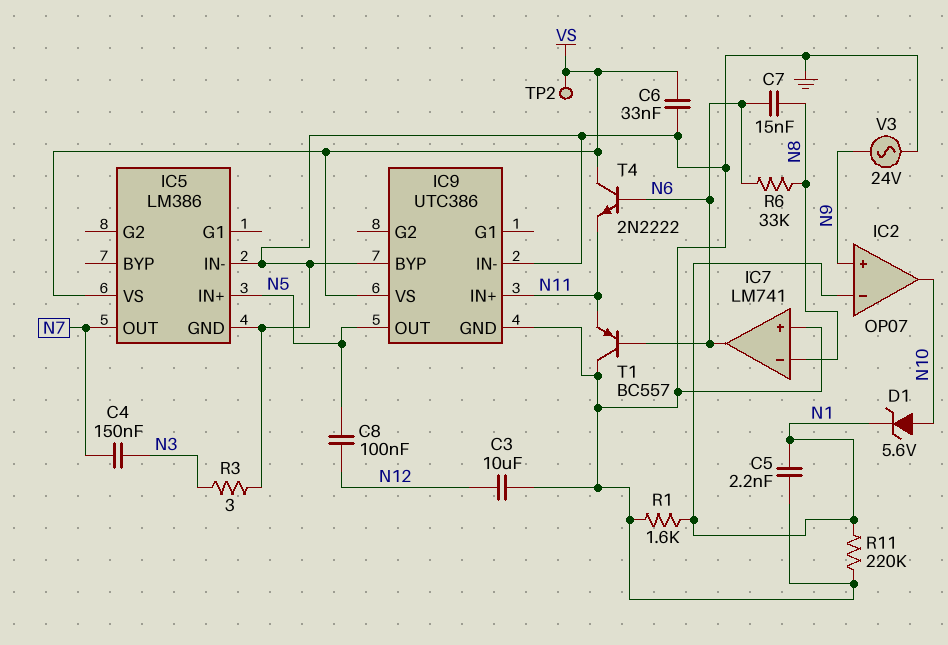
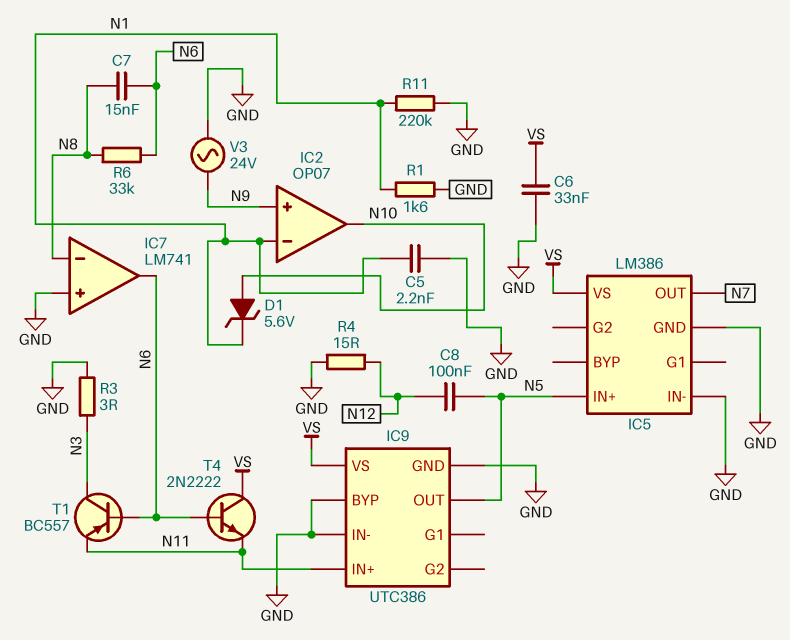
C3: 10uF (GND, N12) -> none
C4: 150nF (N3, N7) -> none
R4: none -> 15 (GND, N12)
T1: PNP BC557 (B N6, C GND, E N11) -> PNP BC557 (B N6, C N3, E N11)
TP2: test point (VS) -> none

